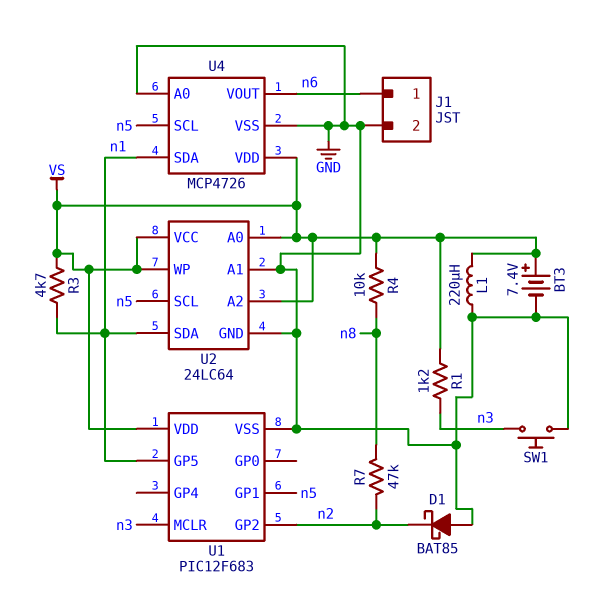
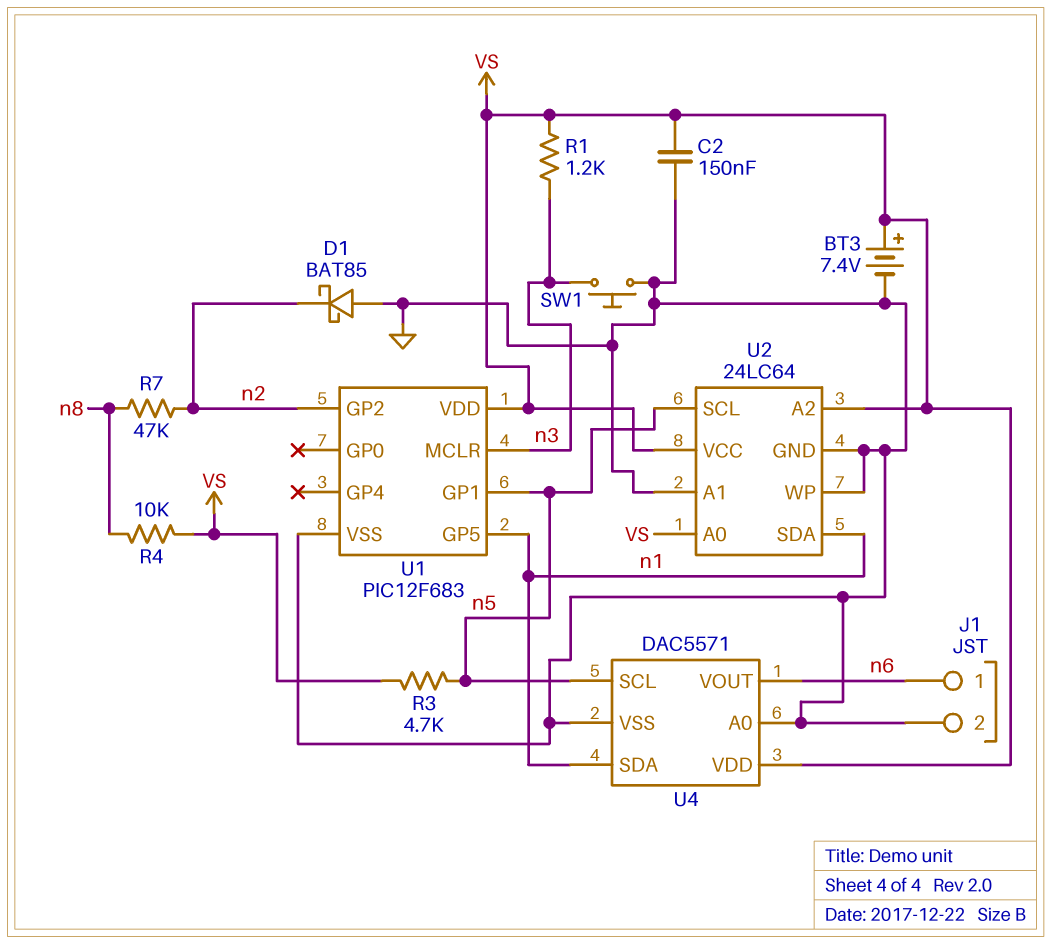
C2: none -> 150nF (GND, VS)
L1: 220uH (GND, VS) -> none
R3: 4.7k (VS, n1) -> 4.7k (VS, n5)
U2 pin WP: VS -> GND
U4: MCP4726 -> DAC5571

